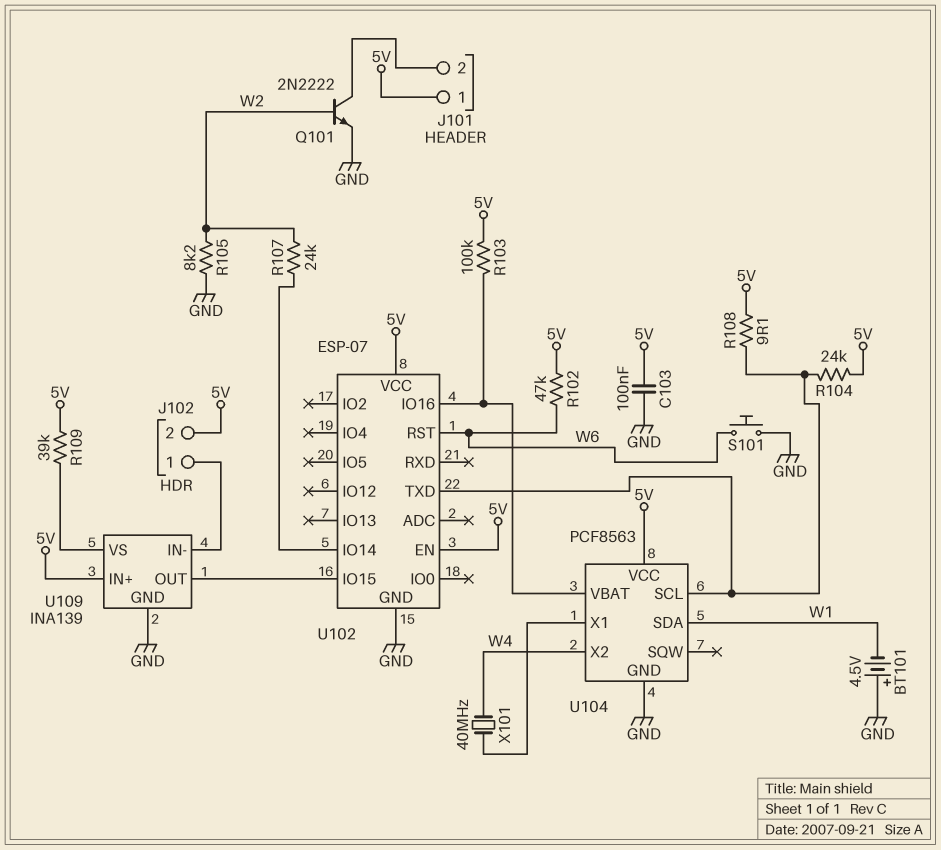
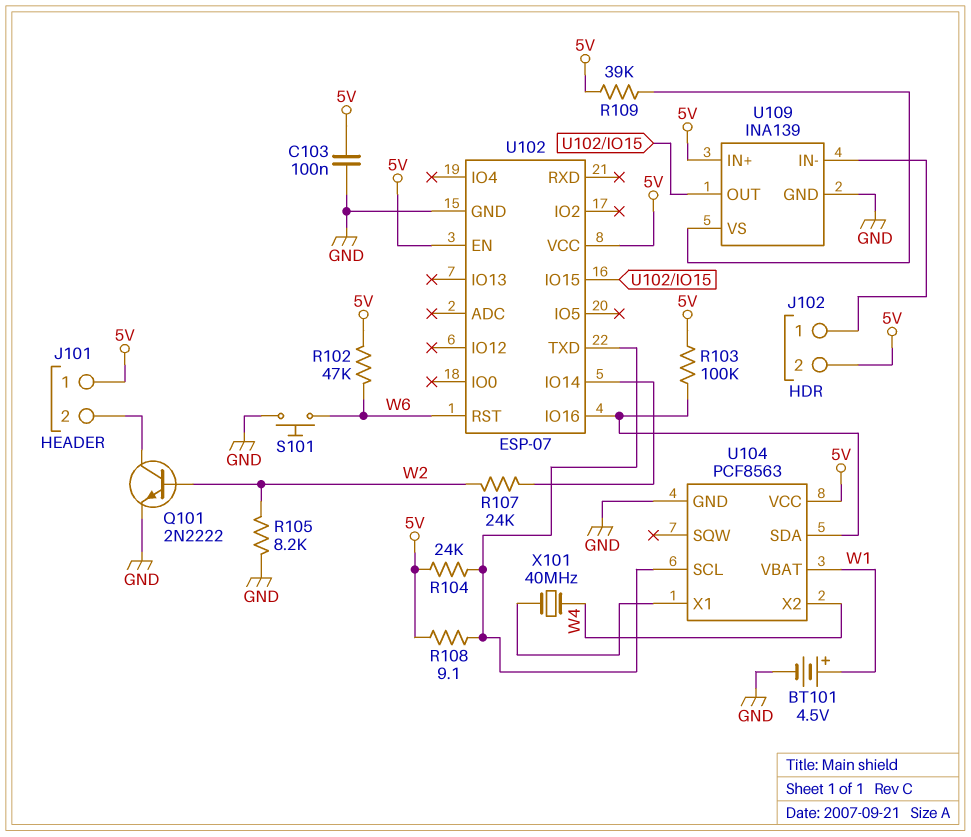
BT101: 4.5V (plus GND, minus W1) -> 4.5V (plus W1, minus GND)
U104 pin SDA: W1 -> U102/IO16
U104 pin VBAT: U102/IO16 -> W1

